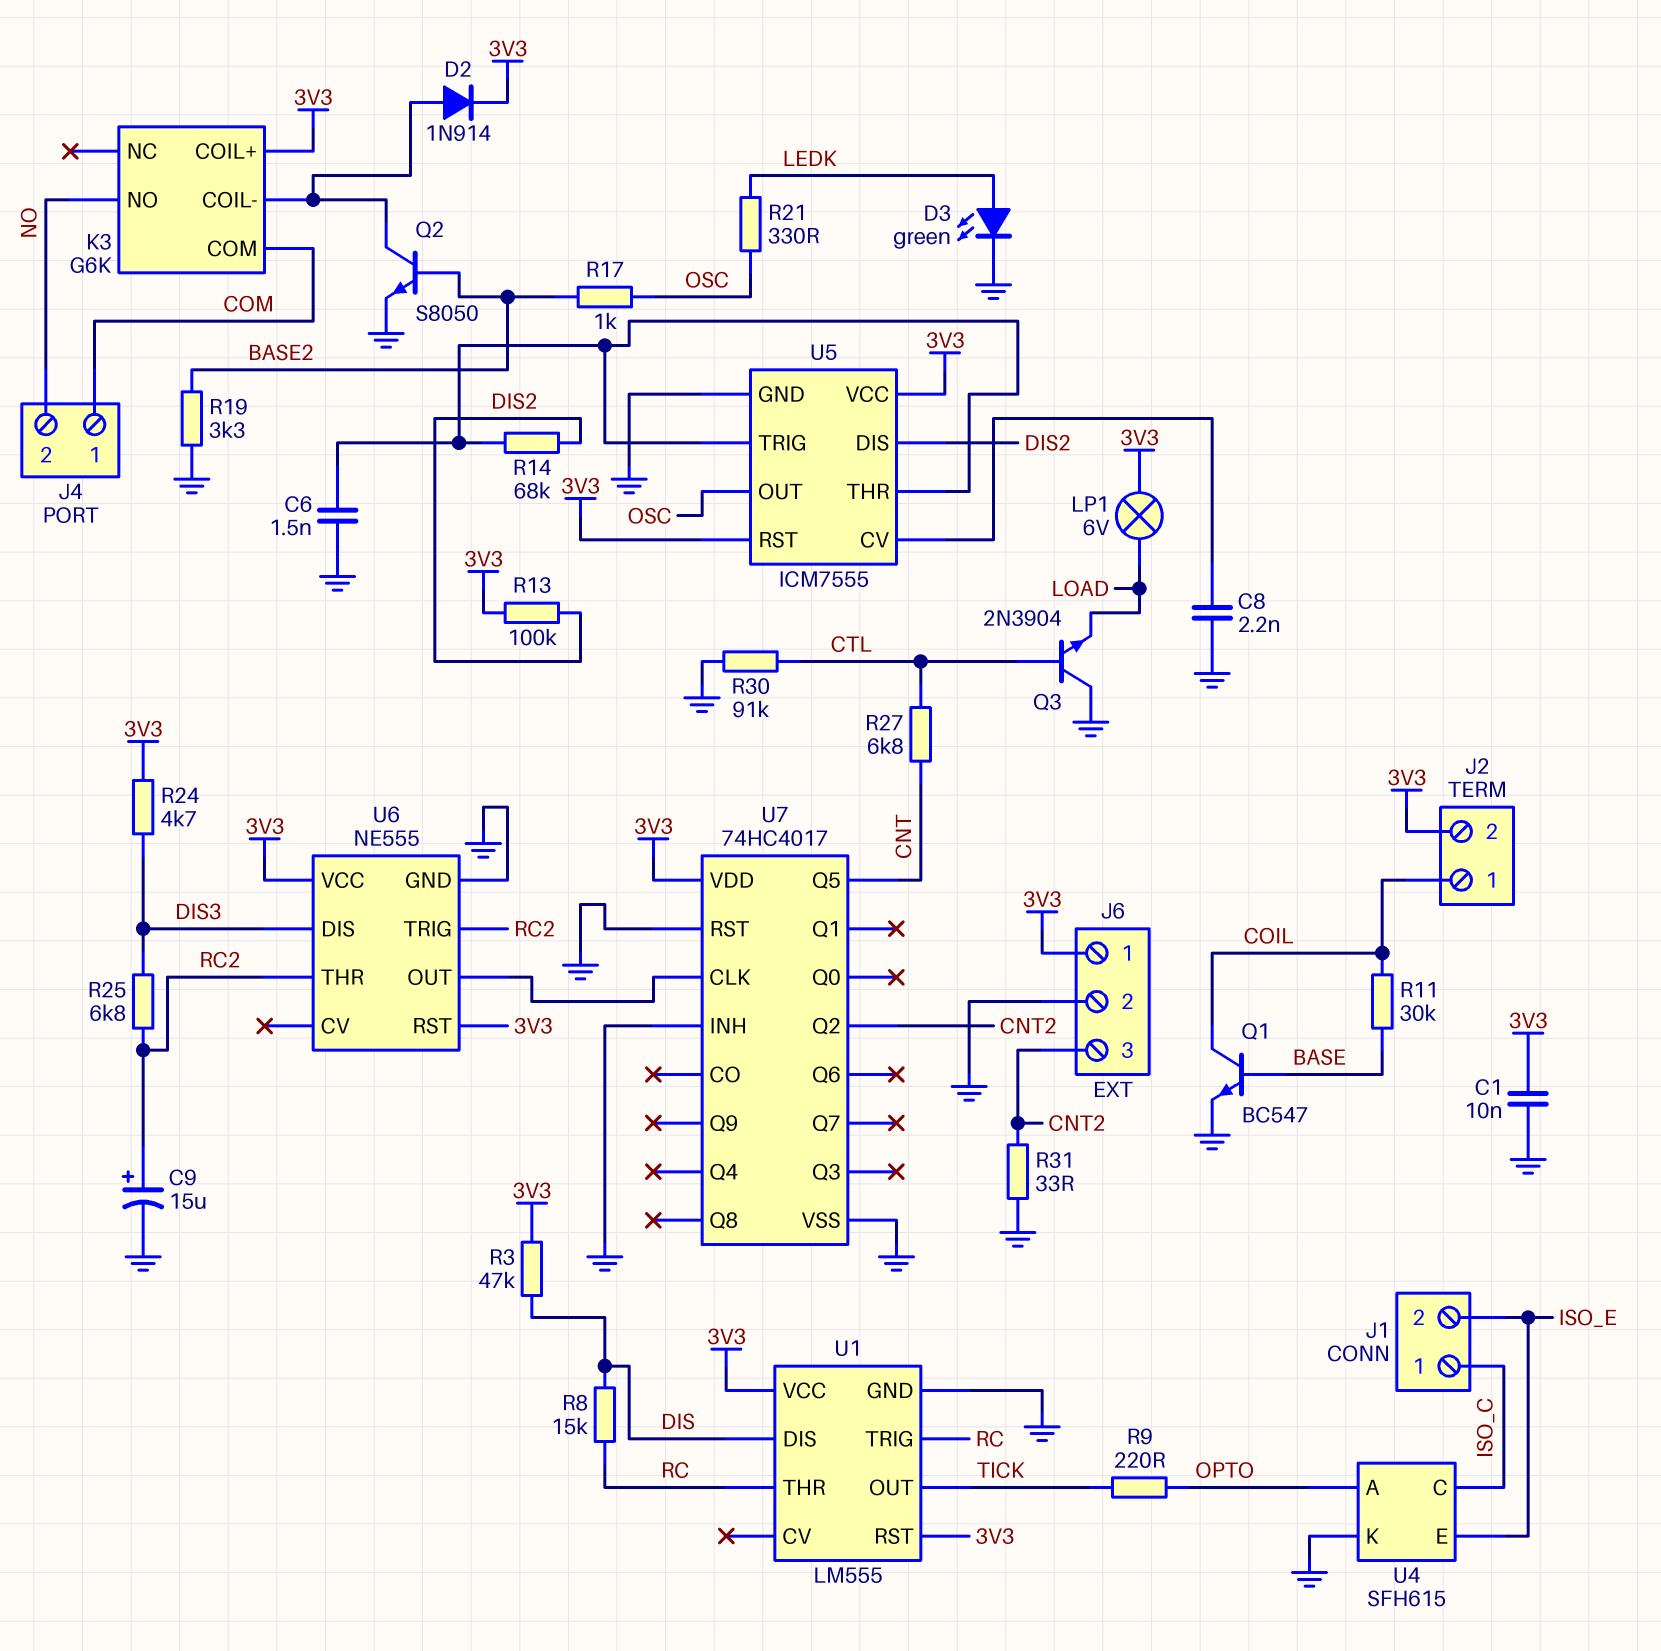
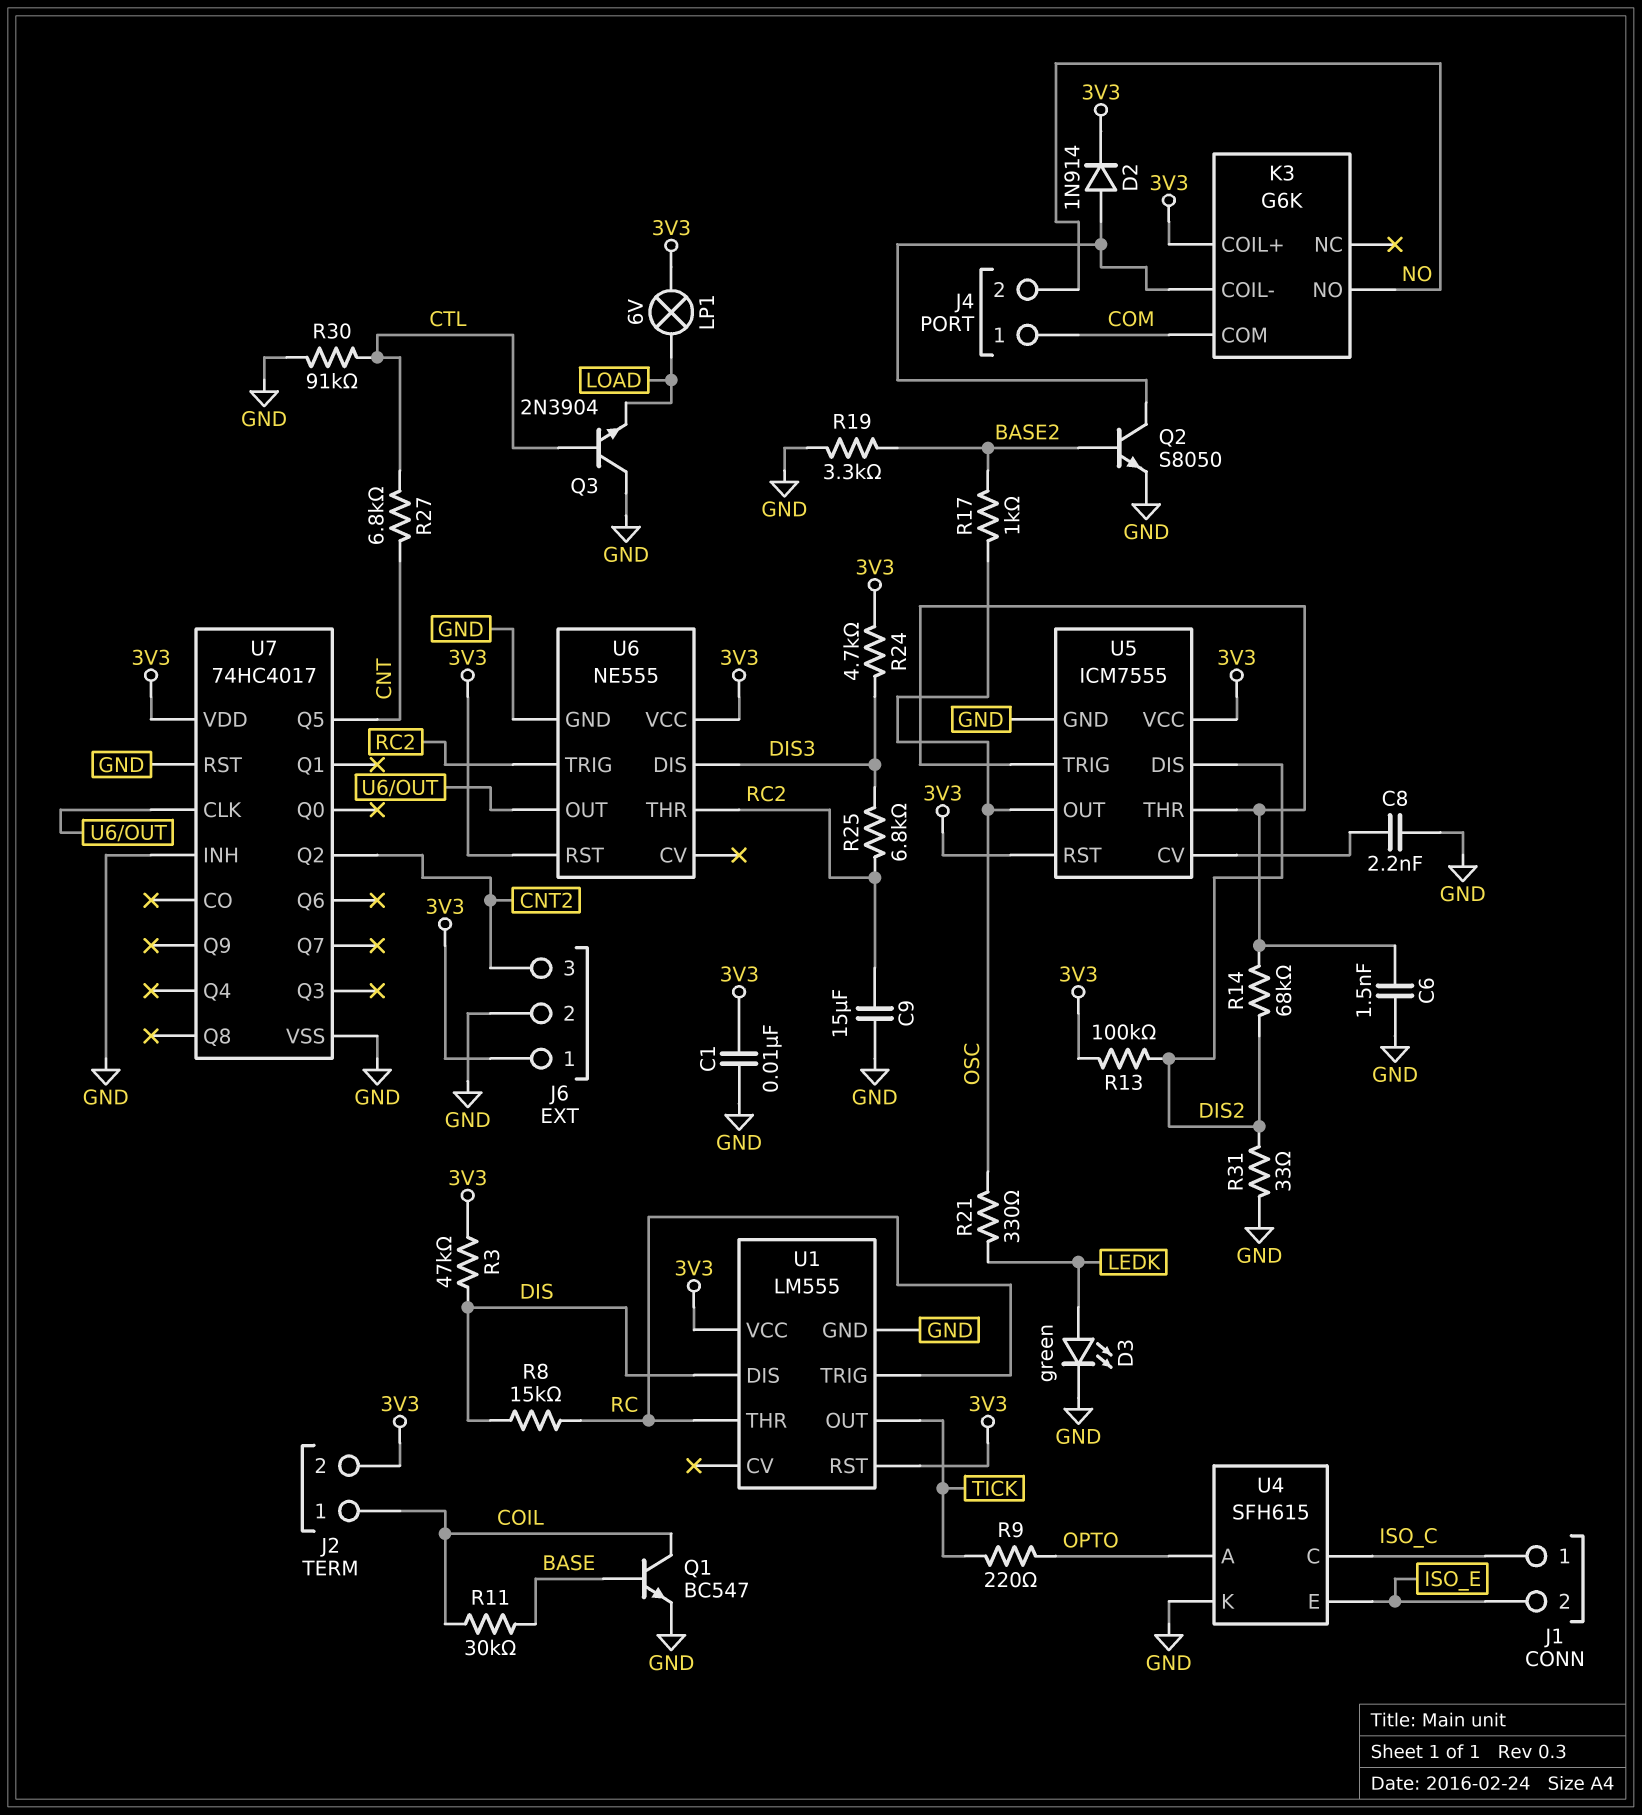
C9: 15uF (plus RC2, minus GND) -> 15uF (GND, RC2)
R31: 33 (CNT2, GND) -> 33 (DIS2, GND)

